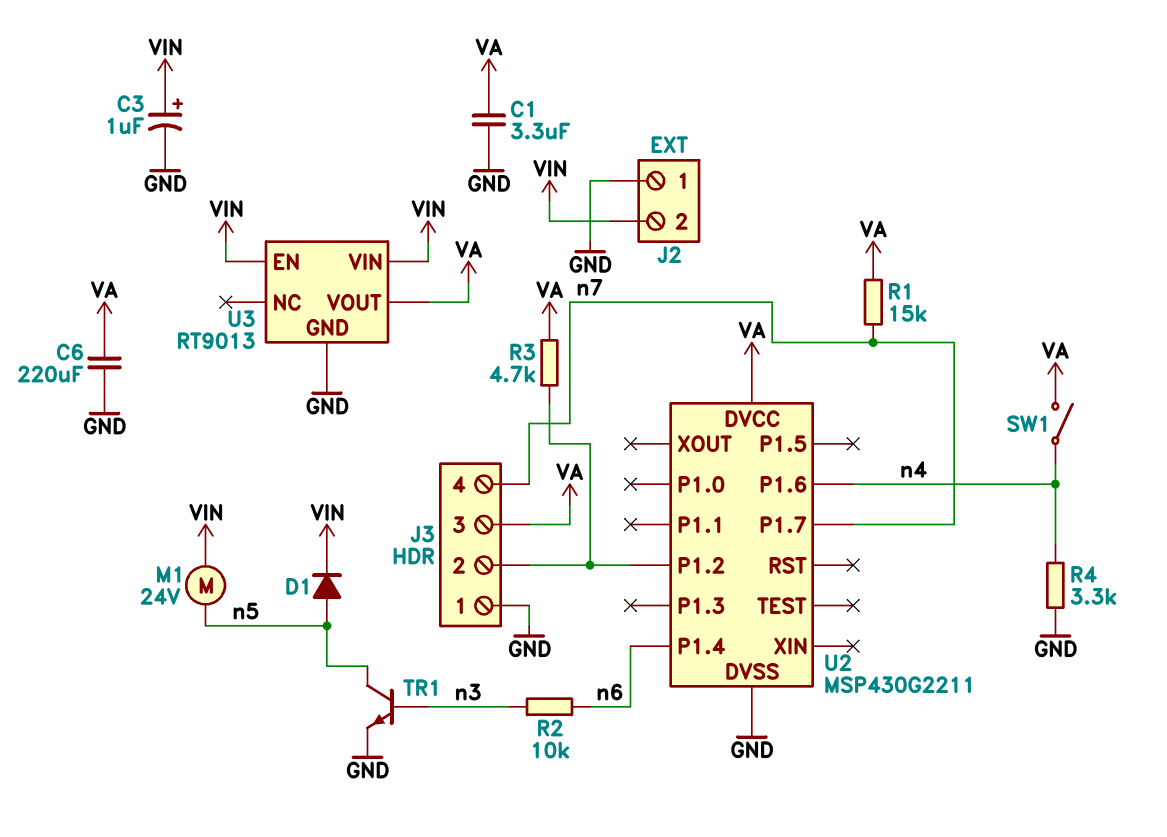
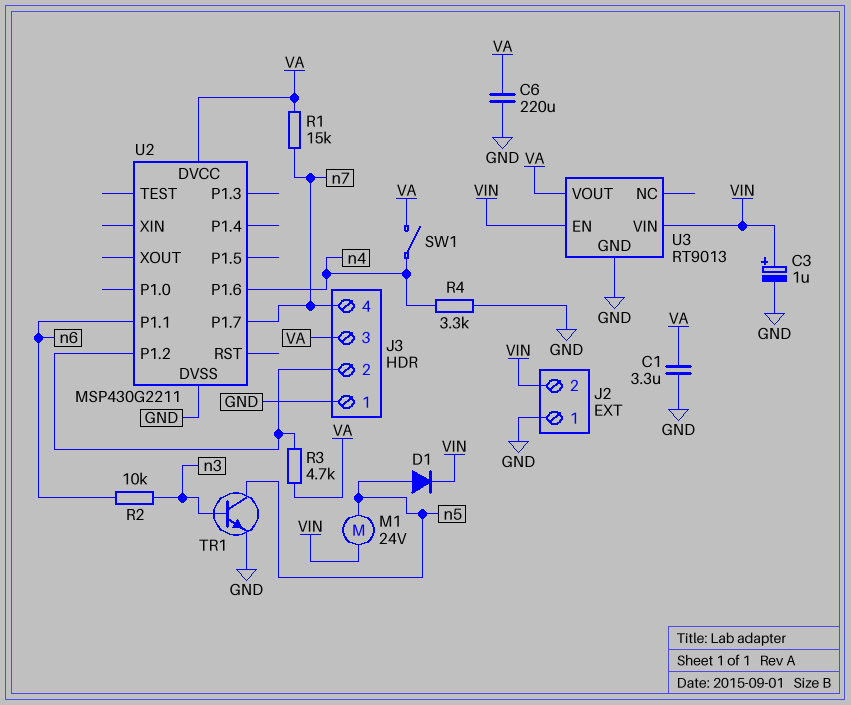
U2 pin P1.1: none -> n6
U2 pin P1.4: n6 -> none

